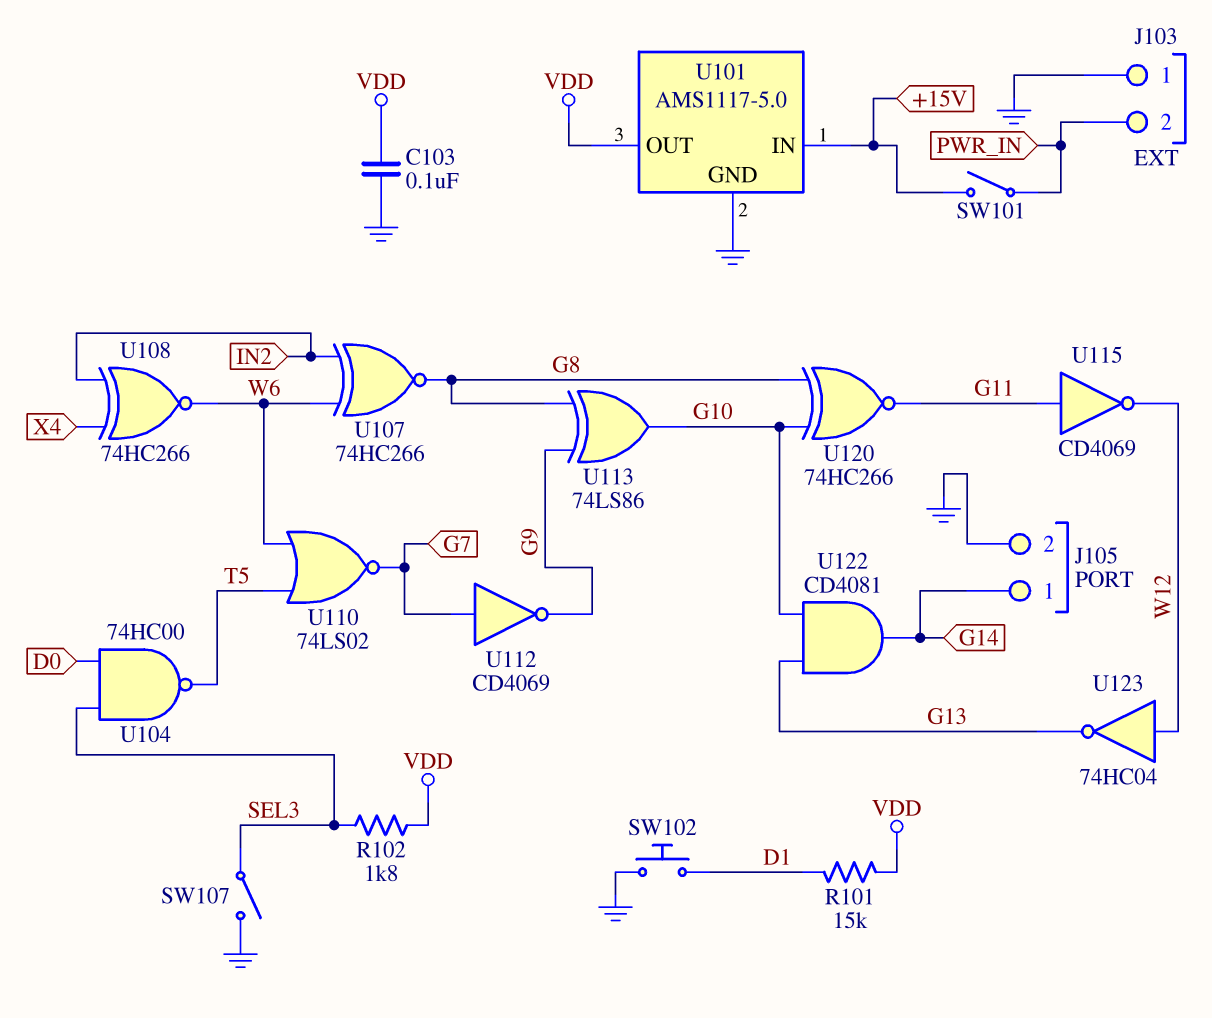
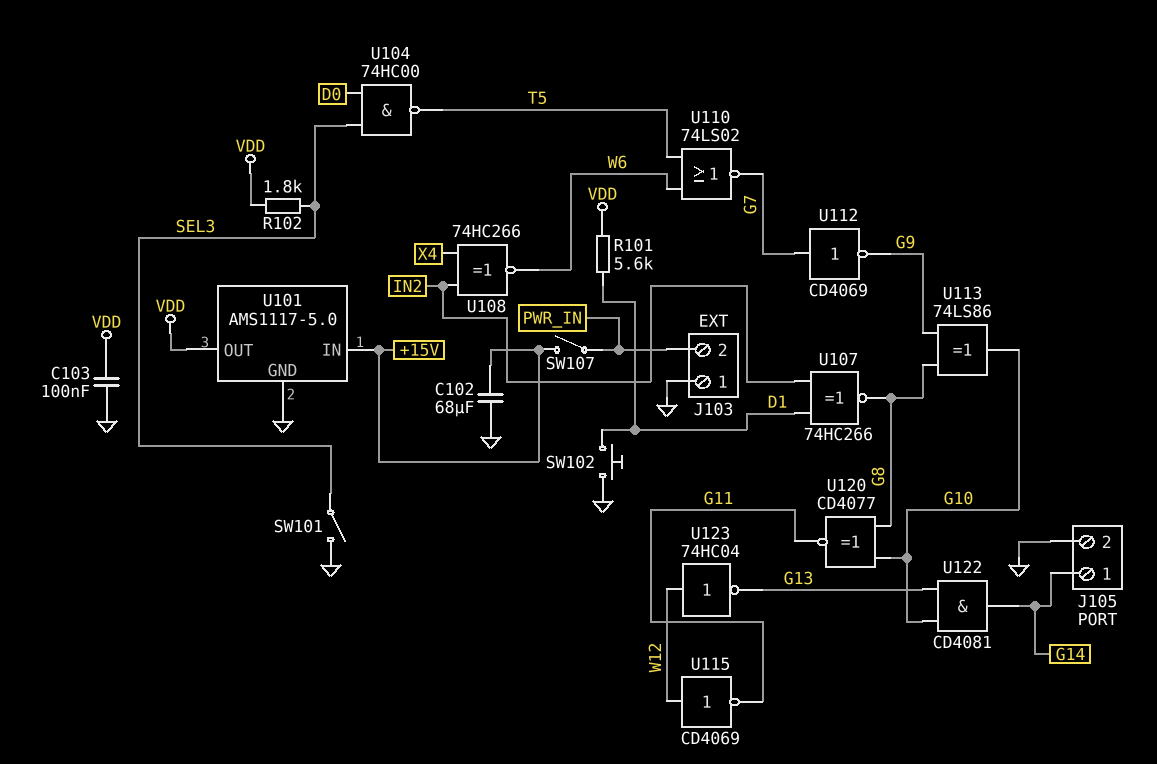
C102: none -> 68uF (+15V, GND)
R101: 15k (D1, VDD) -> 5.6k (D1, VDD)
SW101: switch (+15V, PWR_IN) -> switch (GND, SEL3)
SW107: switch (GND, SEL3) -> switch (+15V, PWR_IN)
U107: XNOR 74HC266 (in IN2, in W6, out G8) -> XNOR 74HC266 (in D1, in IN2, out G8)
U115: NOT CD4069 (in G11, out W12) -> NOT CD4069 (in W12, out G11)
U120: XNOR 74HC266 (in G8, in G10, out G11) -> XNOR CD4077 (in G8, in G10, out G11)

